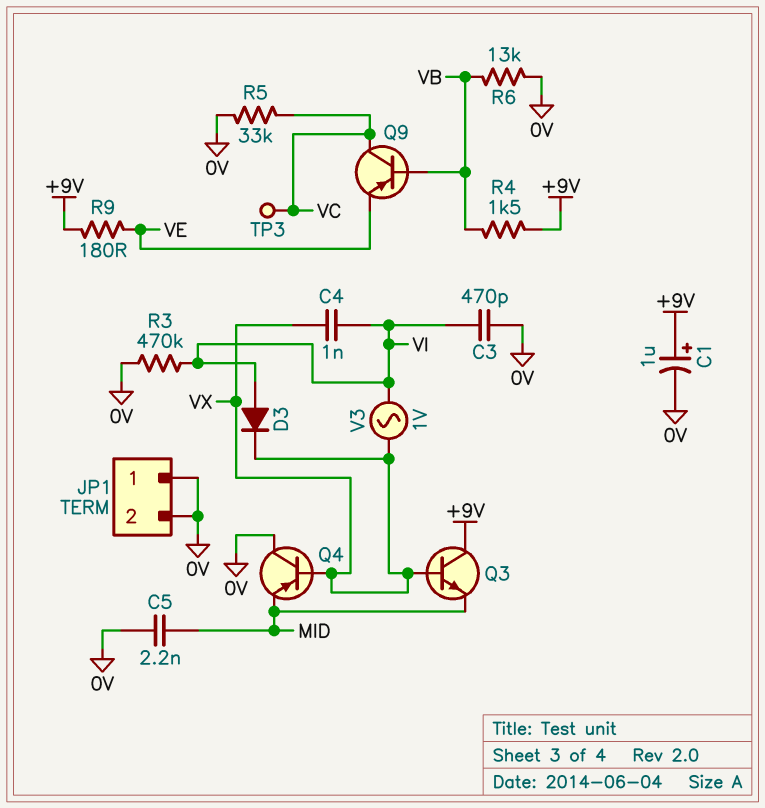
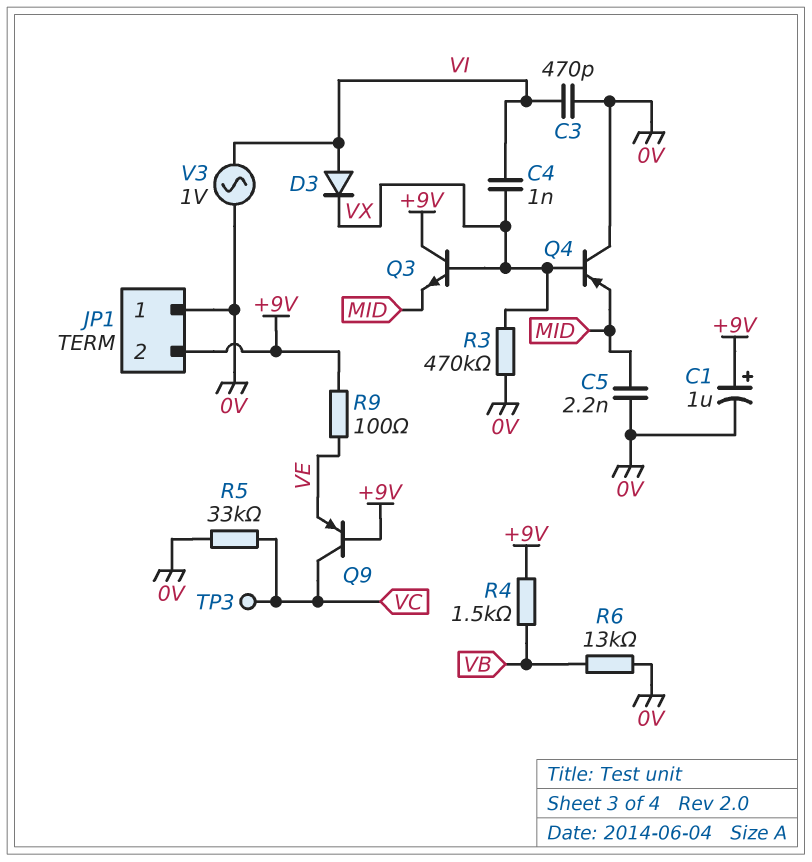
JP1 pin 2: 0V -> +9V
Q9: PNP (B VB, C VC, E VE) -> PNP (B +9V, C VC, E VE)
R3: 470k (0V, VI) -> 470k (0V, VX)
R9: 180 (+9V, VE) -> 100 (+9V, VE)
V3: AC 1V (VI, VX) -> AC 1V (0V, VI)

